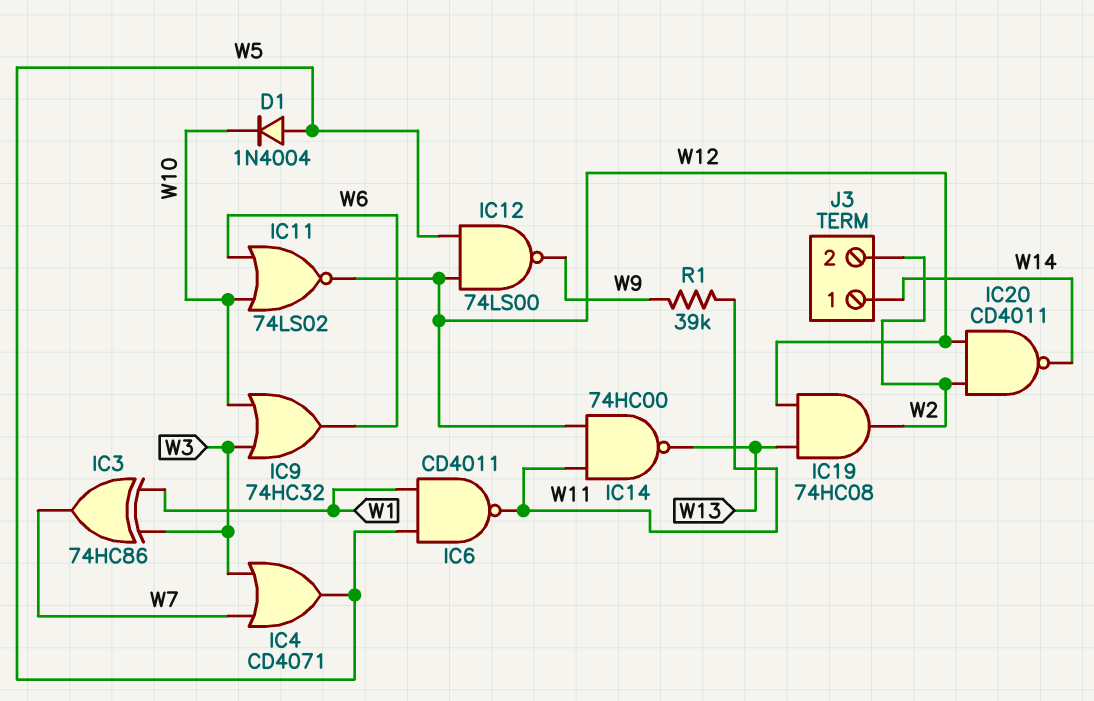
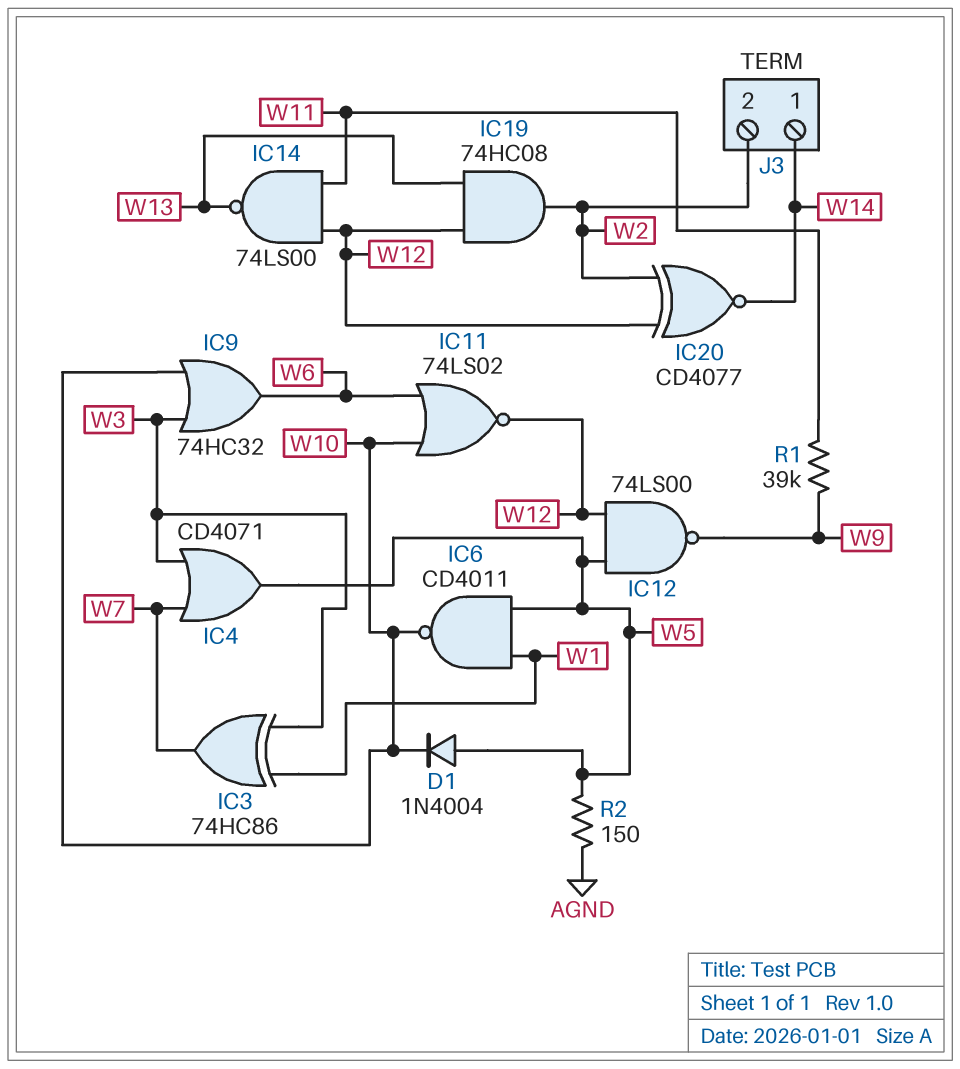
IC6: NAND CD4011 (in W1, in W5, out W11) -> NAND CD4011 (in W1, in W5, out W10)
IC14: NAND 74HC00 (in W11, in W12, out W13) -> NAND 74LS00 (in W11, in W12, out W13)
IC20: NAND CD4011 (in W2, in W12, out W14) -> XNOR CD4077 (in W2, in W12, out W14)
R2: none -> 150 (AGND, W5)

